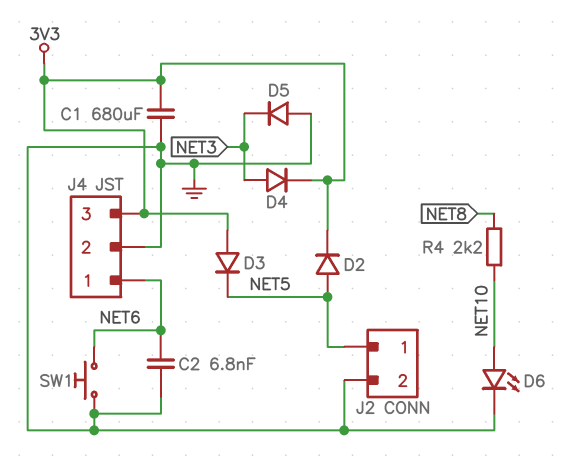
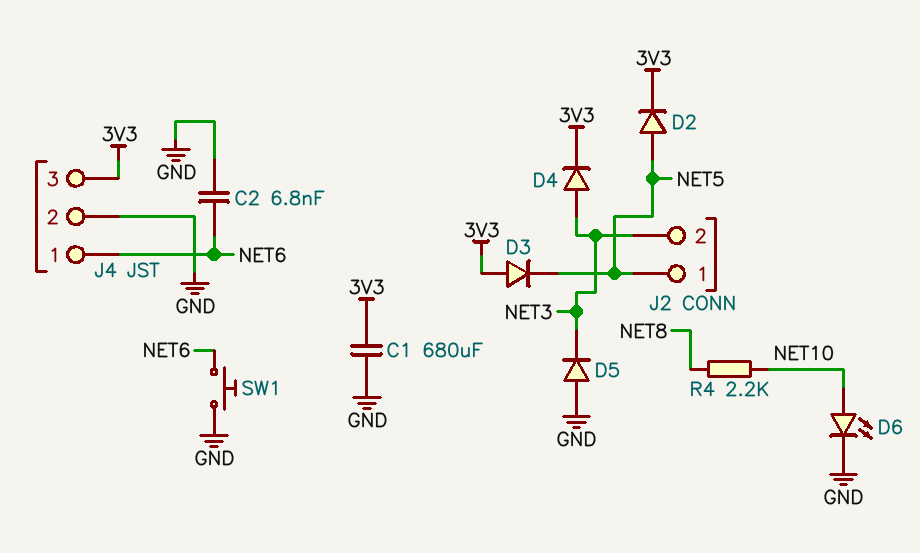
J2 pin 2: GND -> NET3

